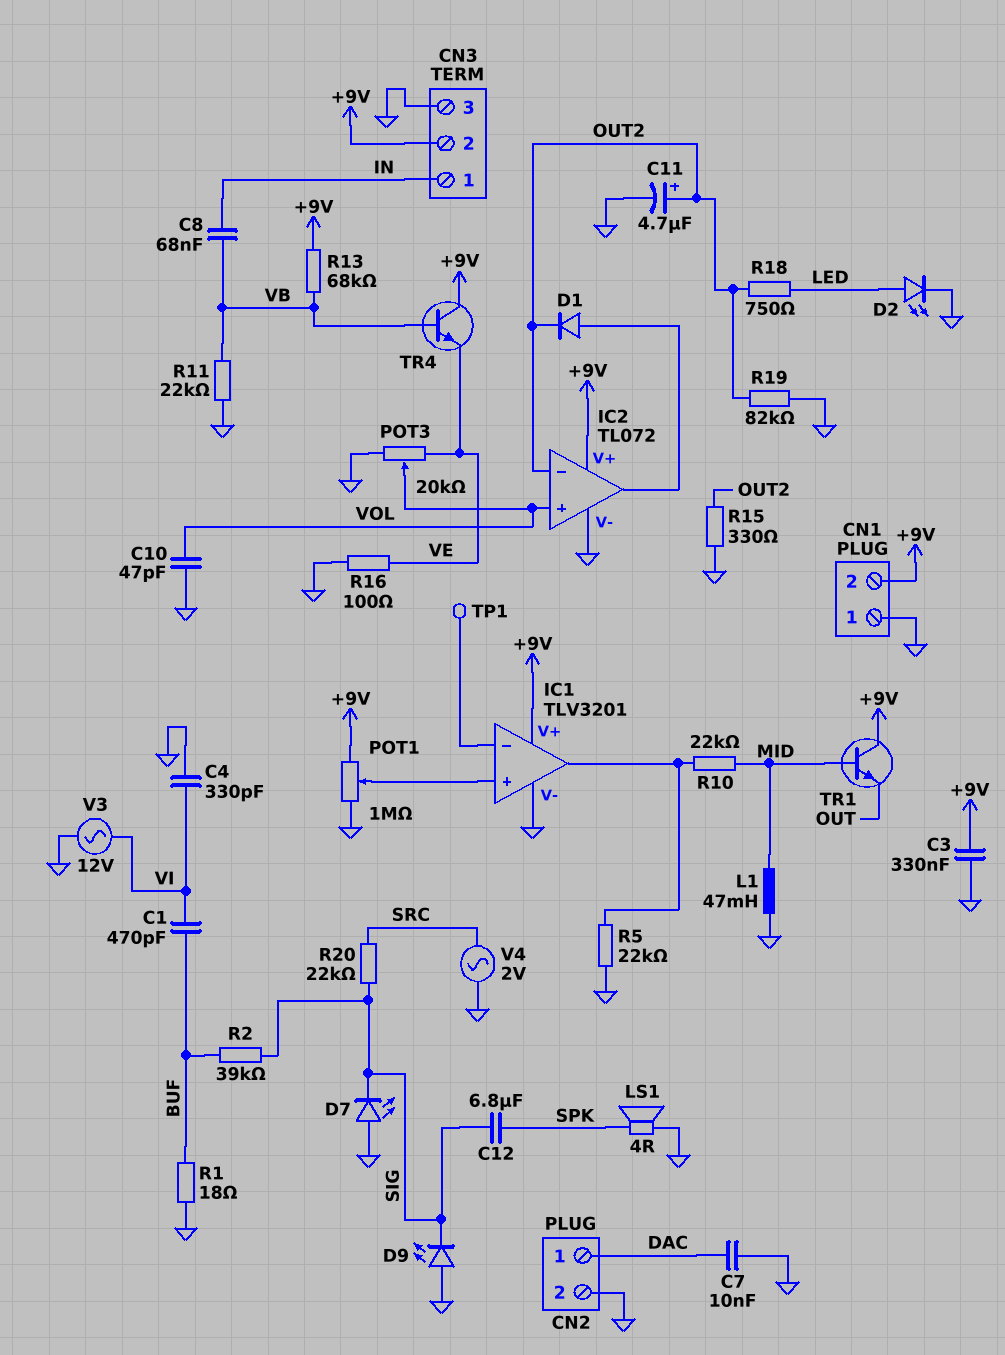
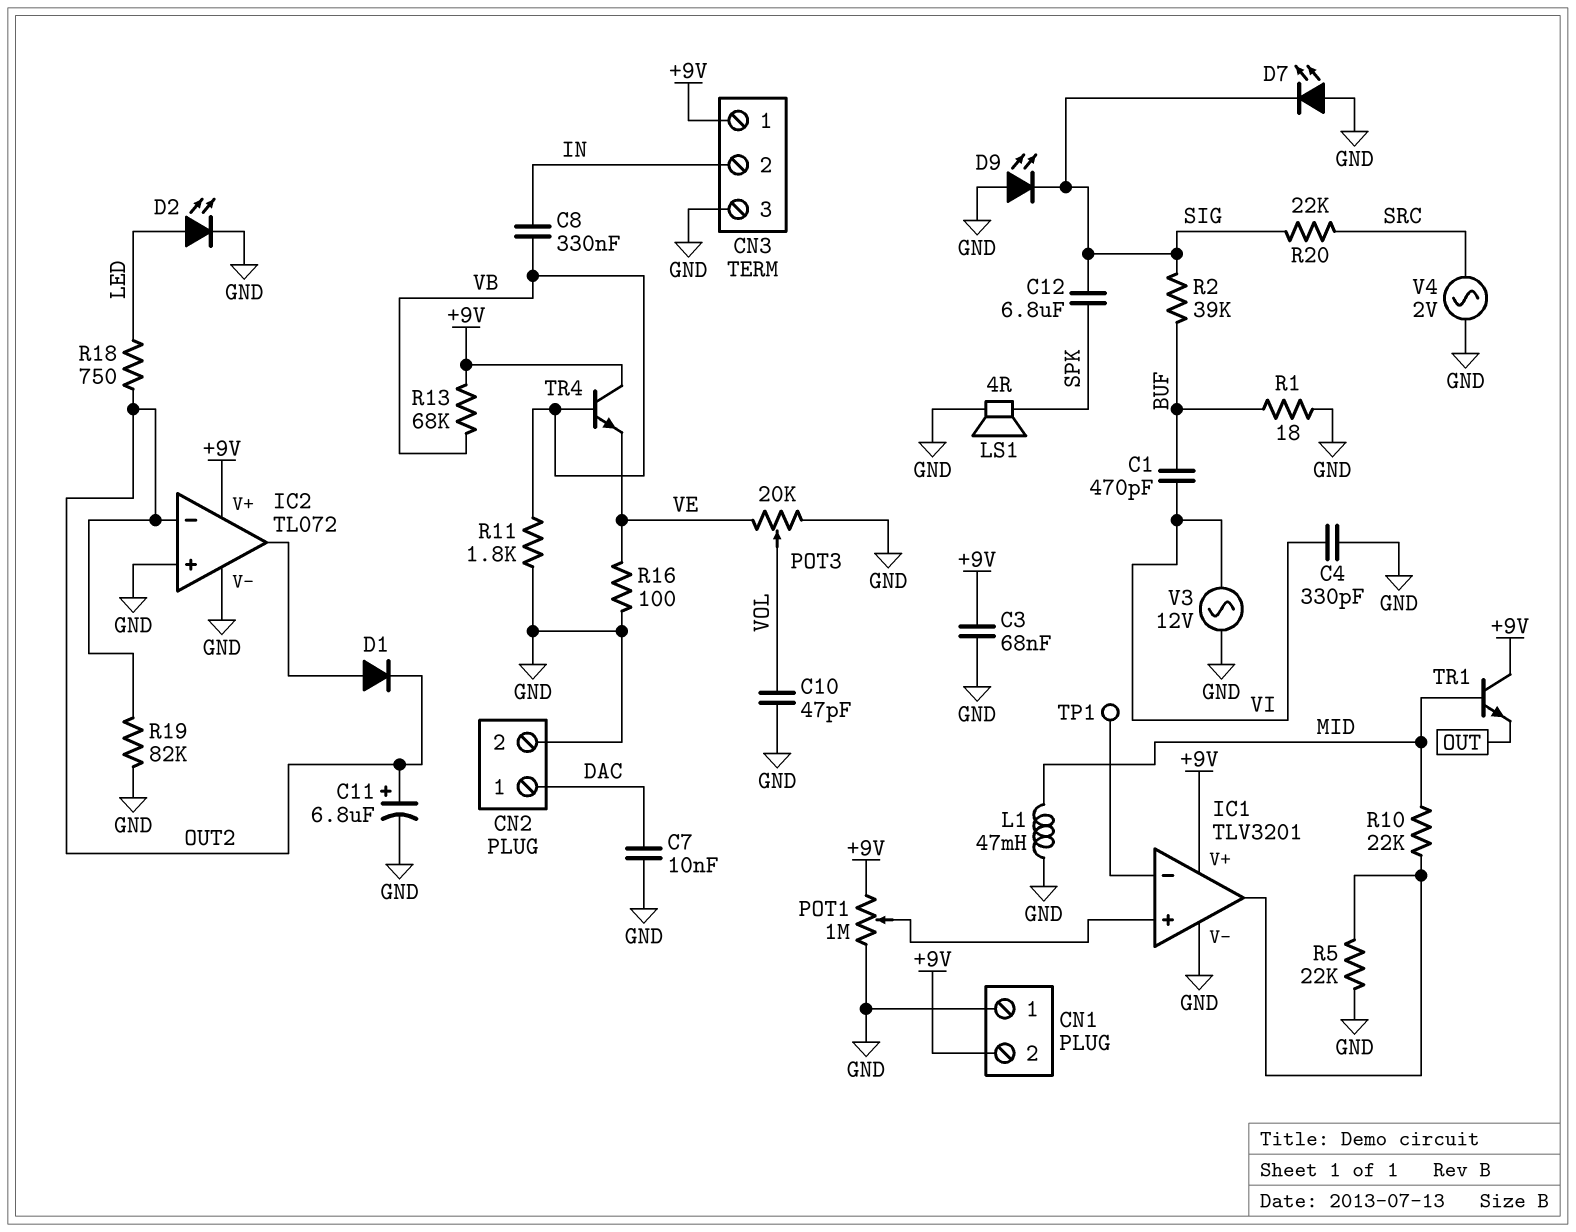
C3: 330nF (+9V, GND) -> 68nF (+9V, GND)
C8: 68nF (IN, VB) -> 330nF (IN, VB)
C11: 4.7uF (plus OUT2, minus GND) -> 6.8uF (plus OUT2, minus GND)
CN3 pin 1: IN -> +9V
CN3 pin 2: +9V -> IN
IC2 pin in+: VOL -> GND
R11: 22k (GND, VB) -> 1.8k (GND, VB)
R15: 330 (GND, OUT2) -> none

